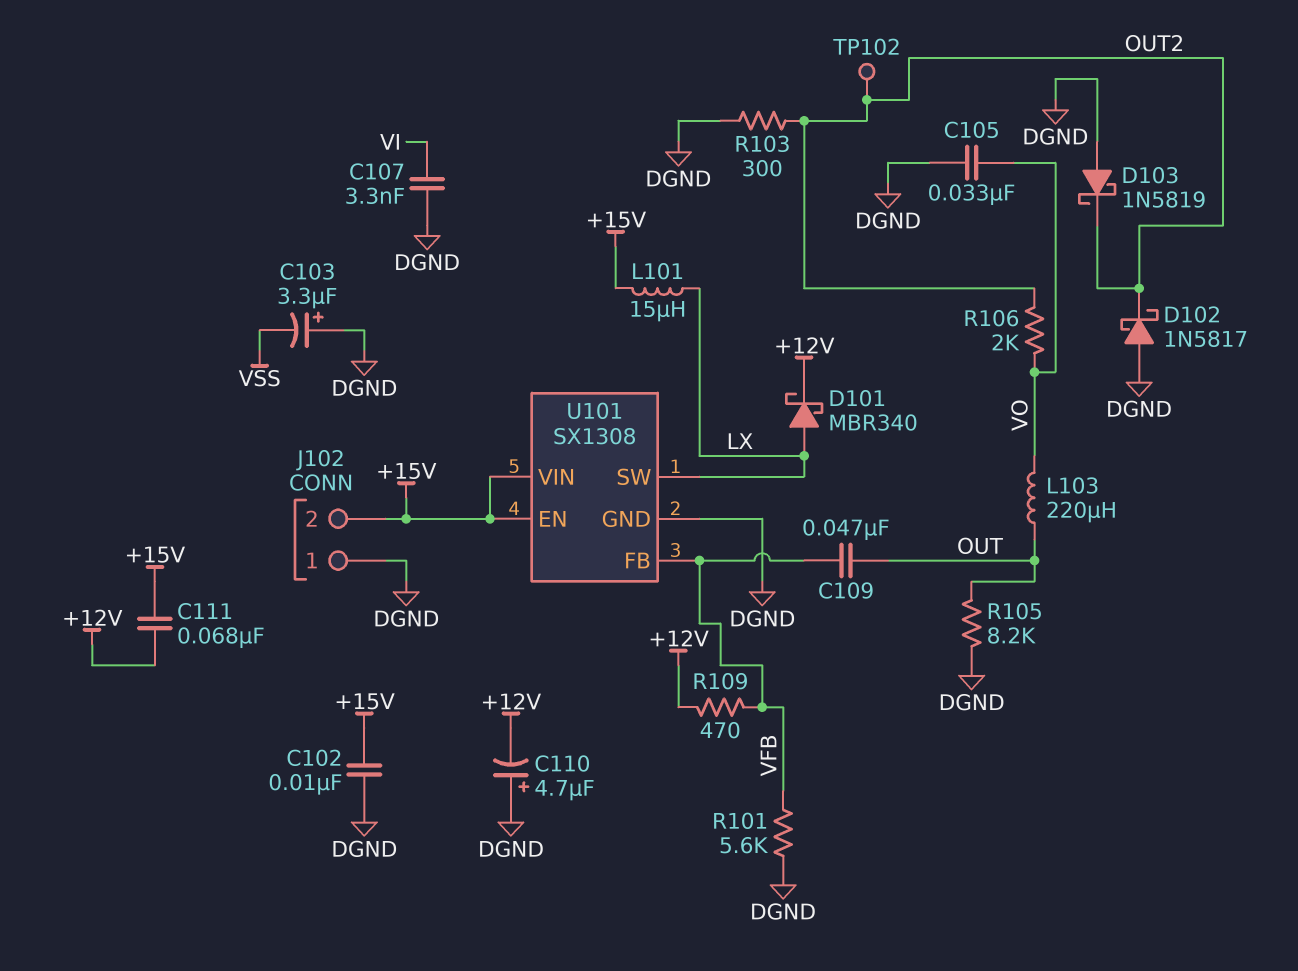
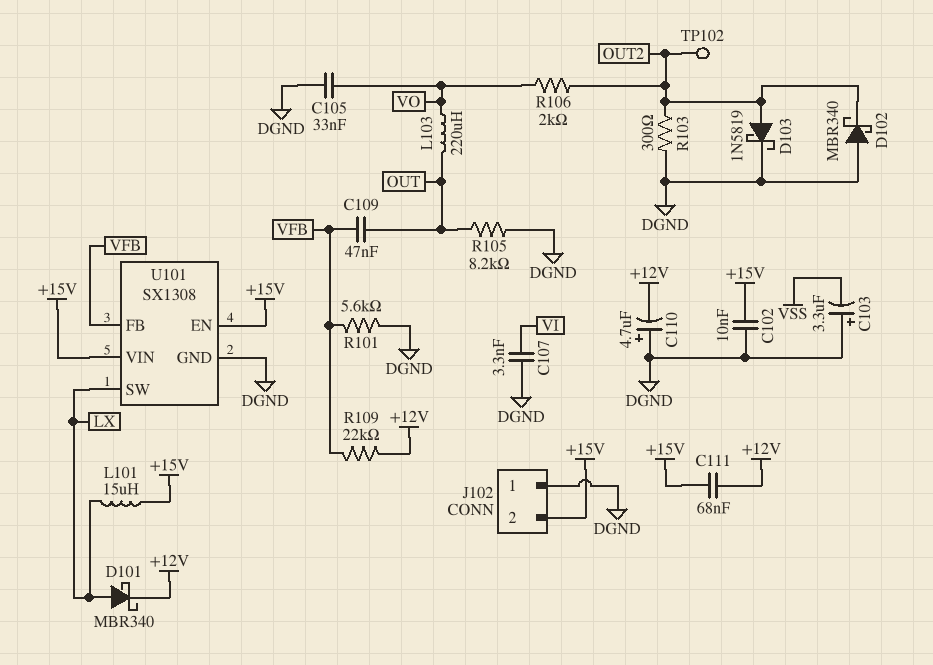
D102: schottky 1N5817 (A DGND, K OUT2) -> schottky MBR340 (A DGND, K OUT2)
D103: schottky 1N5819 (A DGND, K OUT2) -> schottky 1N5819 (A OUT2, K DGND)
R109: 470 (+12V, VFB) -> 22k (+12V, VFB)

